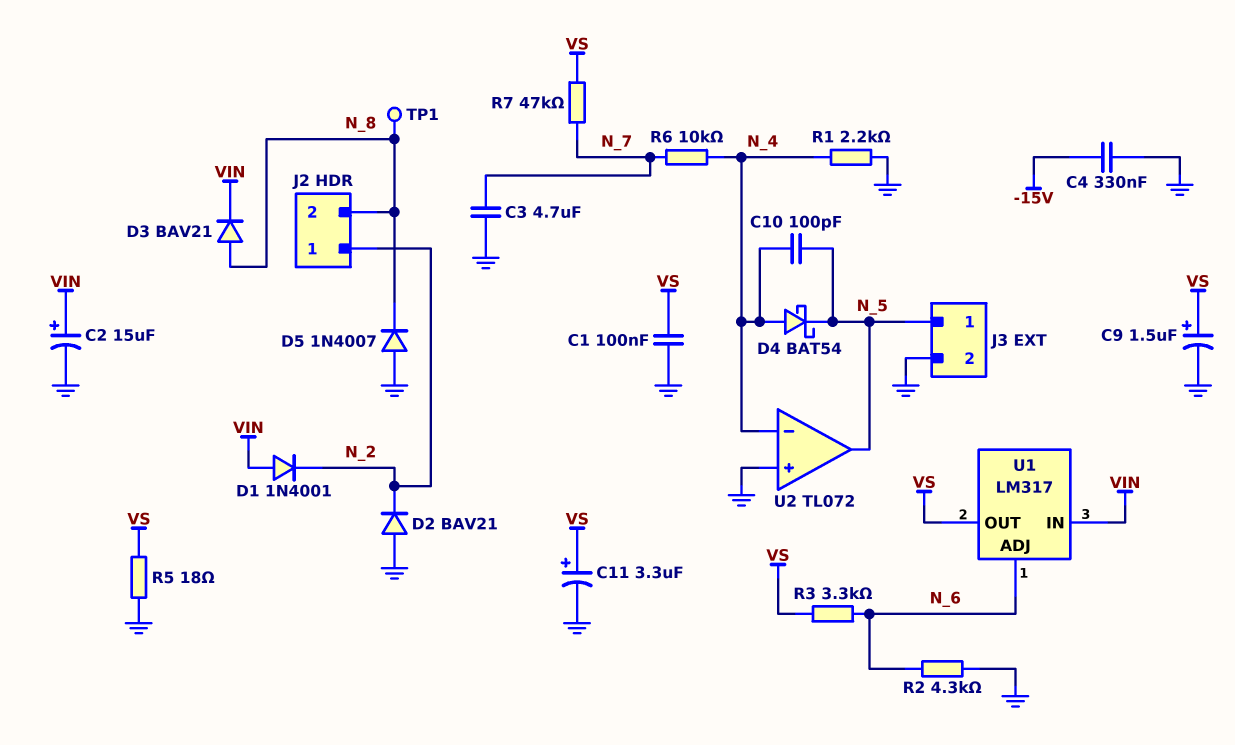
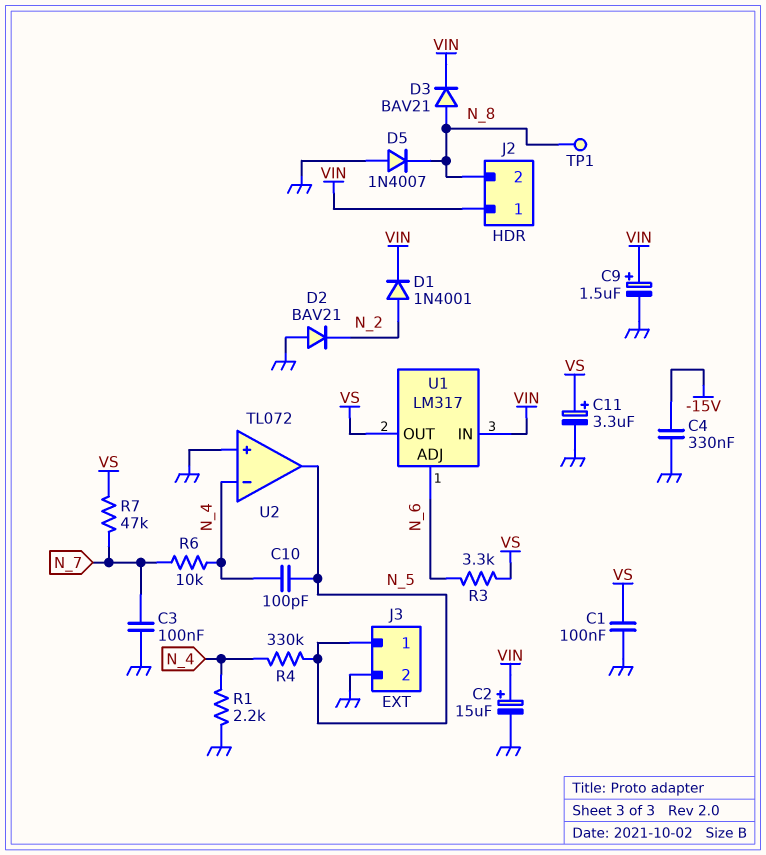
C3: 4.7uF (GND, N_7) -> 100nF (GND, N_7)
C9: 1.5uF (plus VS, minus GND) -> 1.5uF (plus VIN, minus GND)
D1: diode 1N4001 (A VIN, K N_2) -> diode 1N4001 (A N_2, K VIN)
D4: schottky BAT54 (A N_4, K N_5) -> none
J2 pin 1: N_2 -> VIN
R2: 4.3k (GND, N_6) -> none
R4: none -> 330k (N_4, N_5)
R5: 18 (GND, VS) -> none

